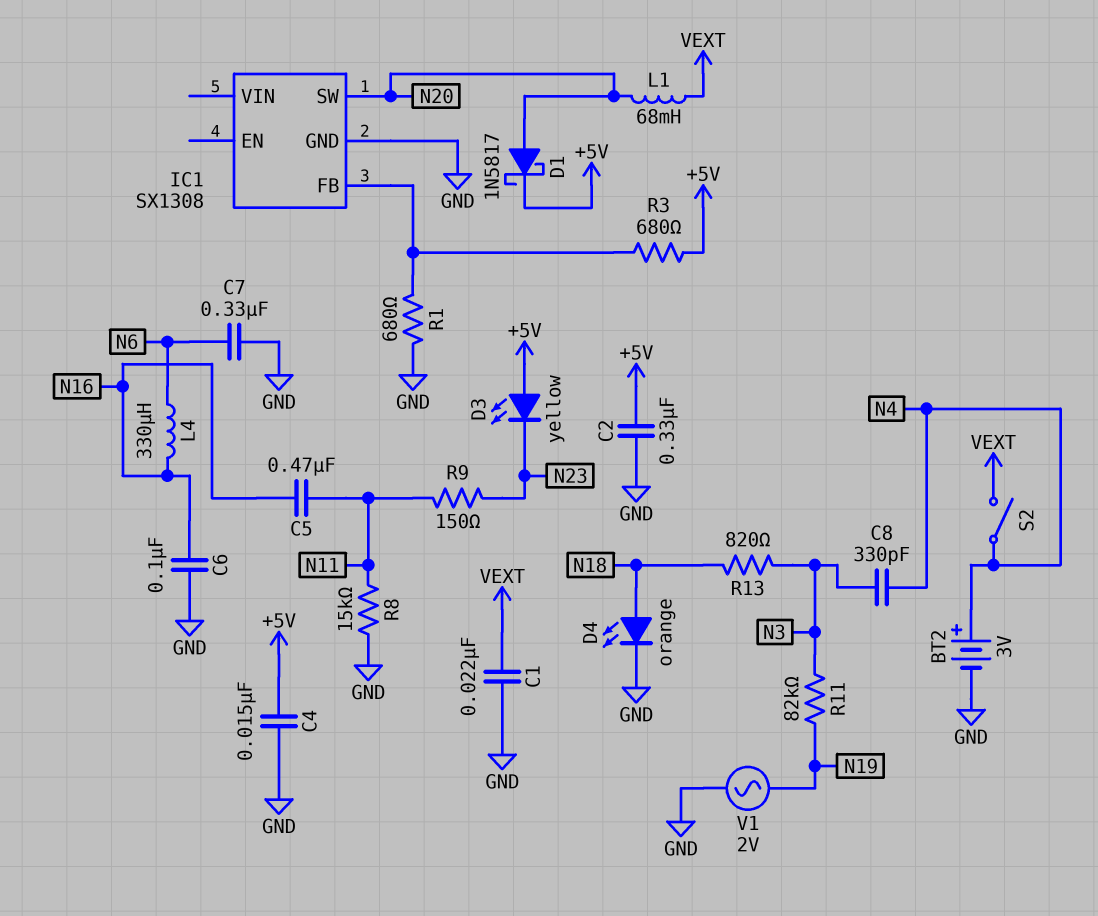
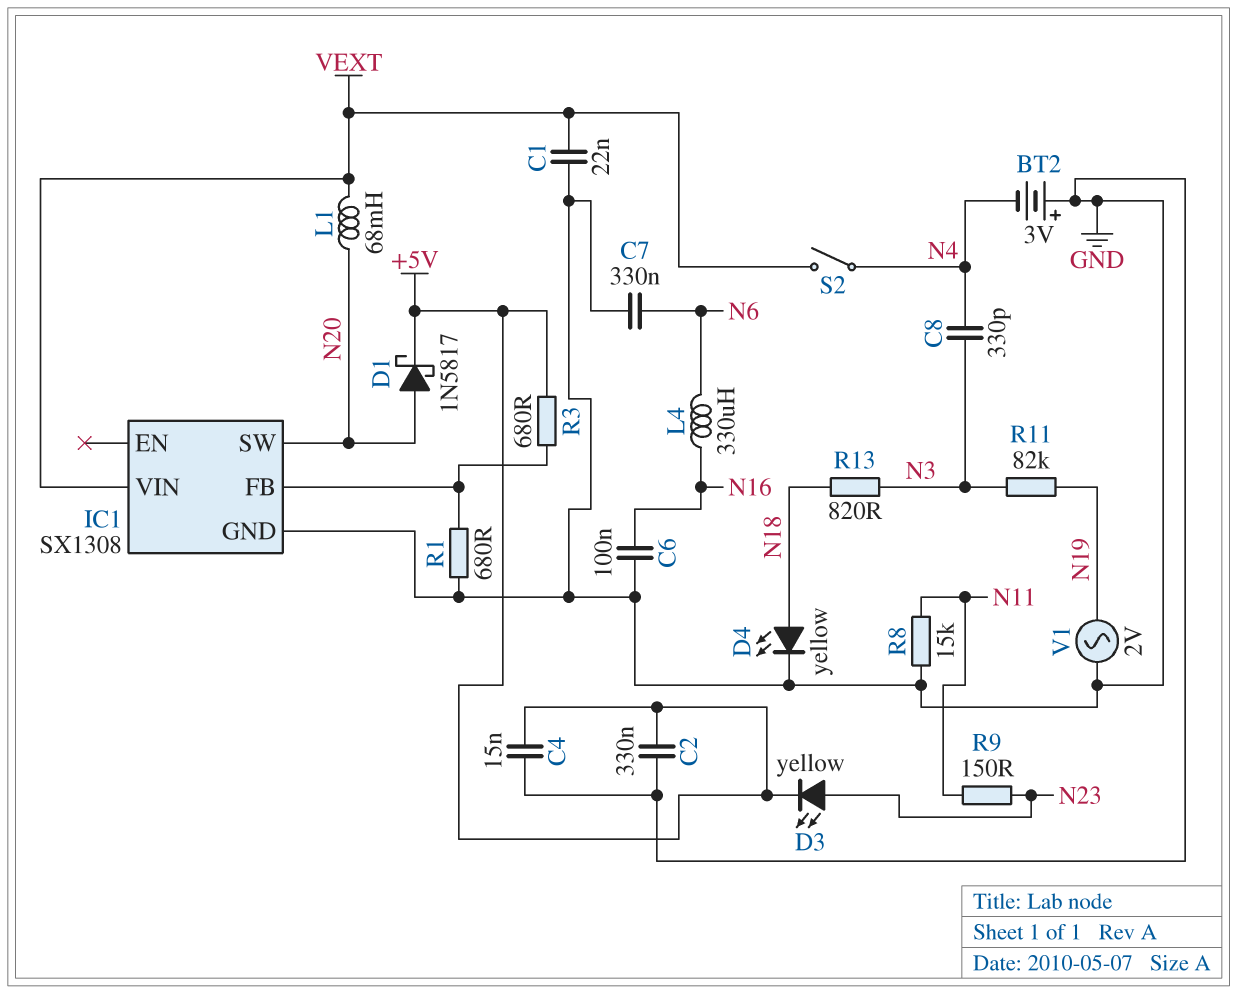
BT2: 3V (plus N4, minus GND) -> 3V (plus GND, minus N4)
C5: 470nF (N11, N16) -> none
D3: LED yellow (A +5V, K N23) -> LED yellow (A N23, K +5V)
D4: LED orange (A N18, K GND) -> LED yellow (A N18, K GND)
IC1 pin VIN: none -> VEXT

